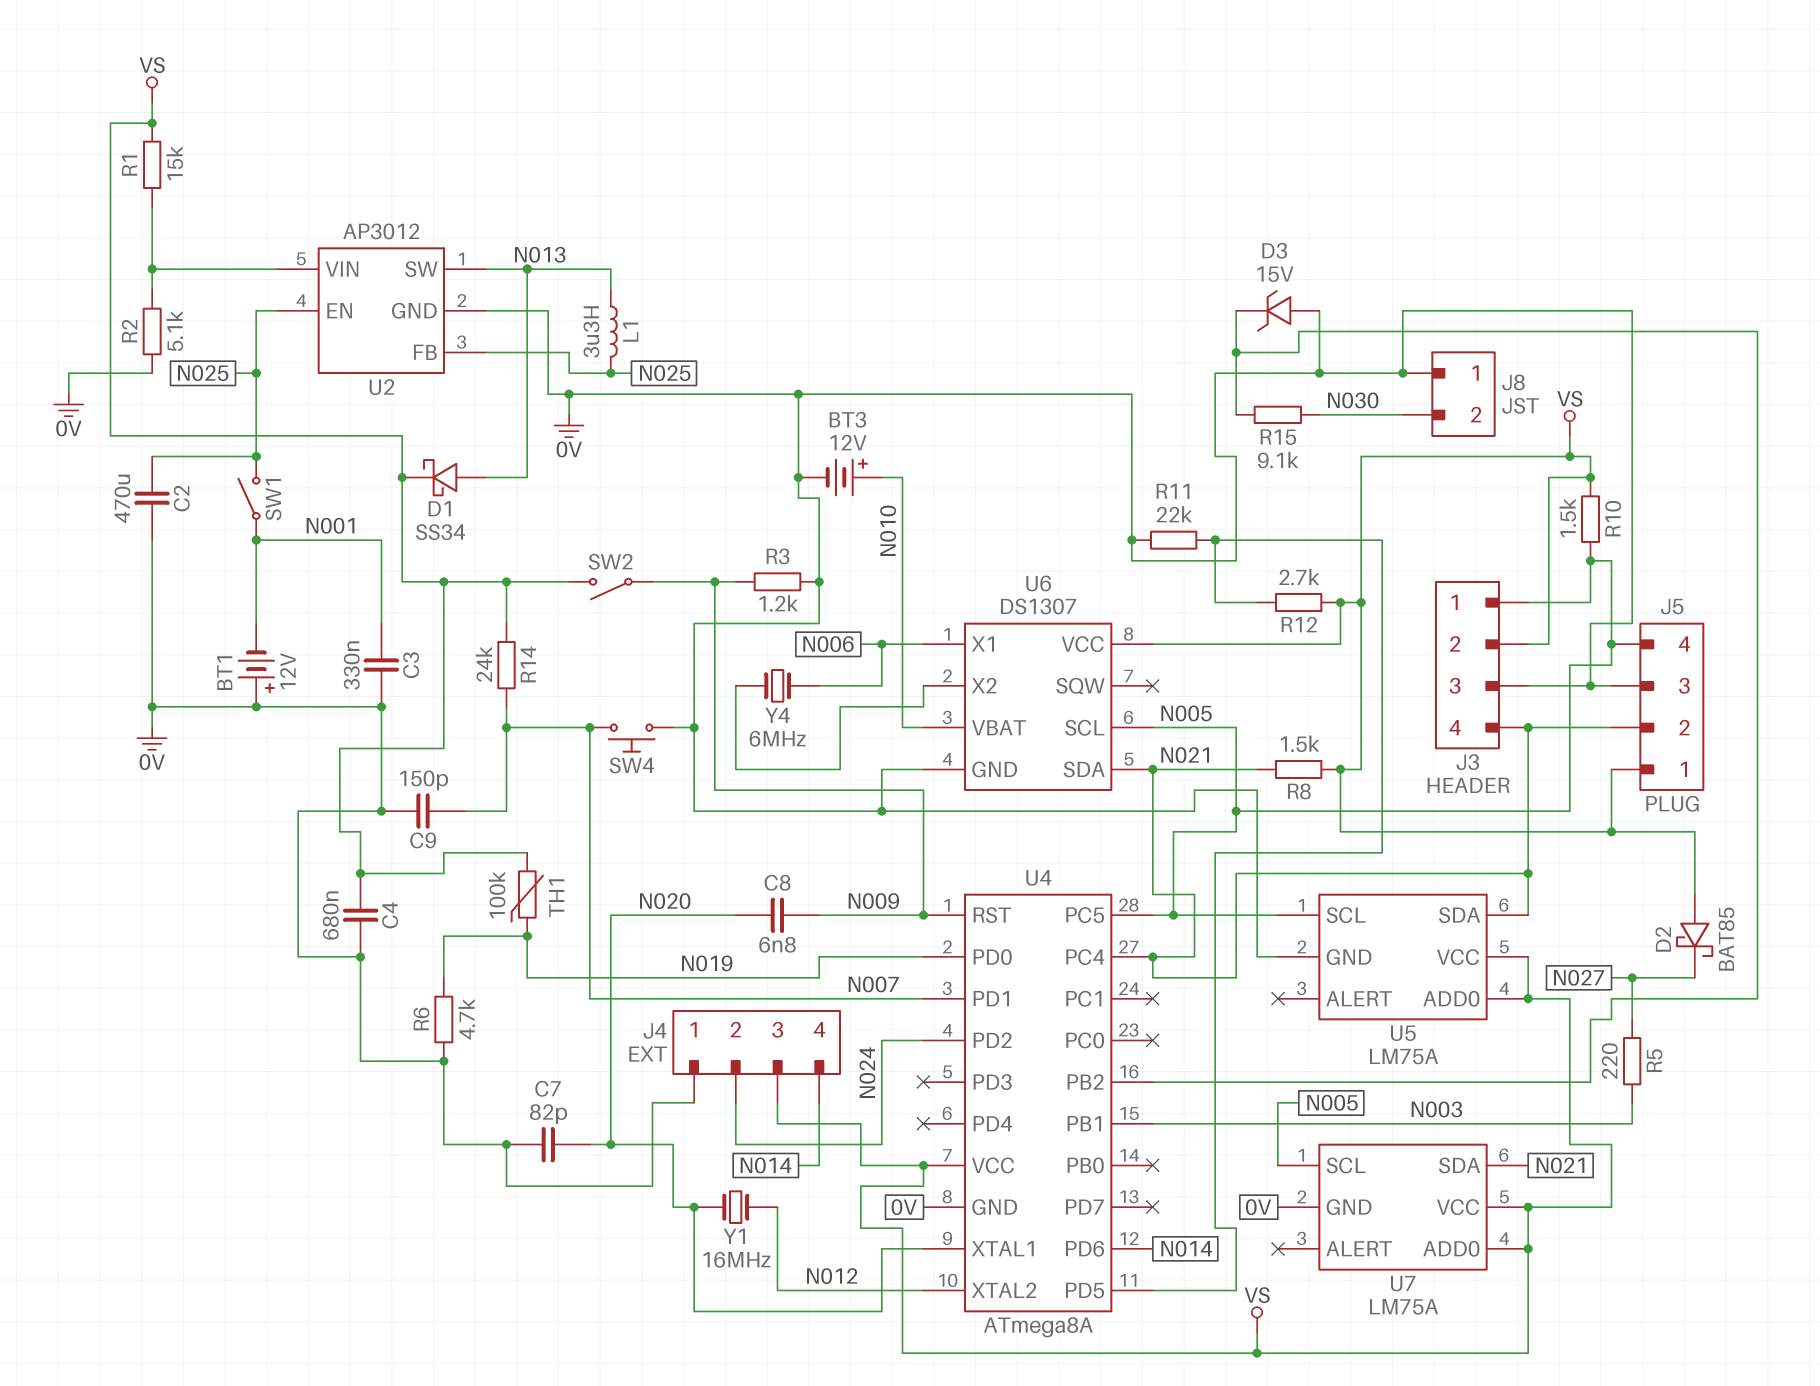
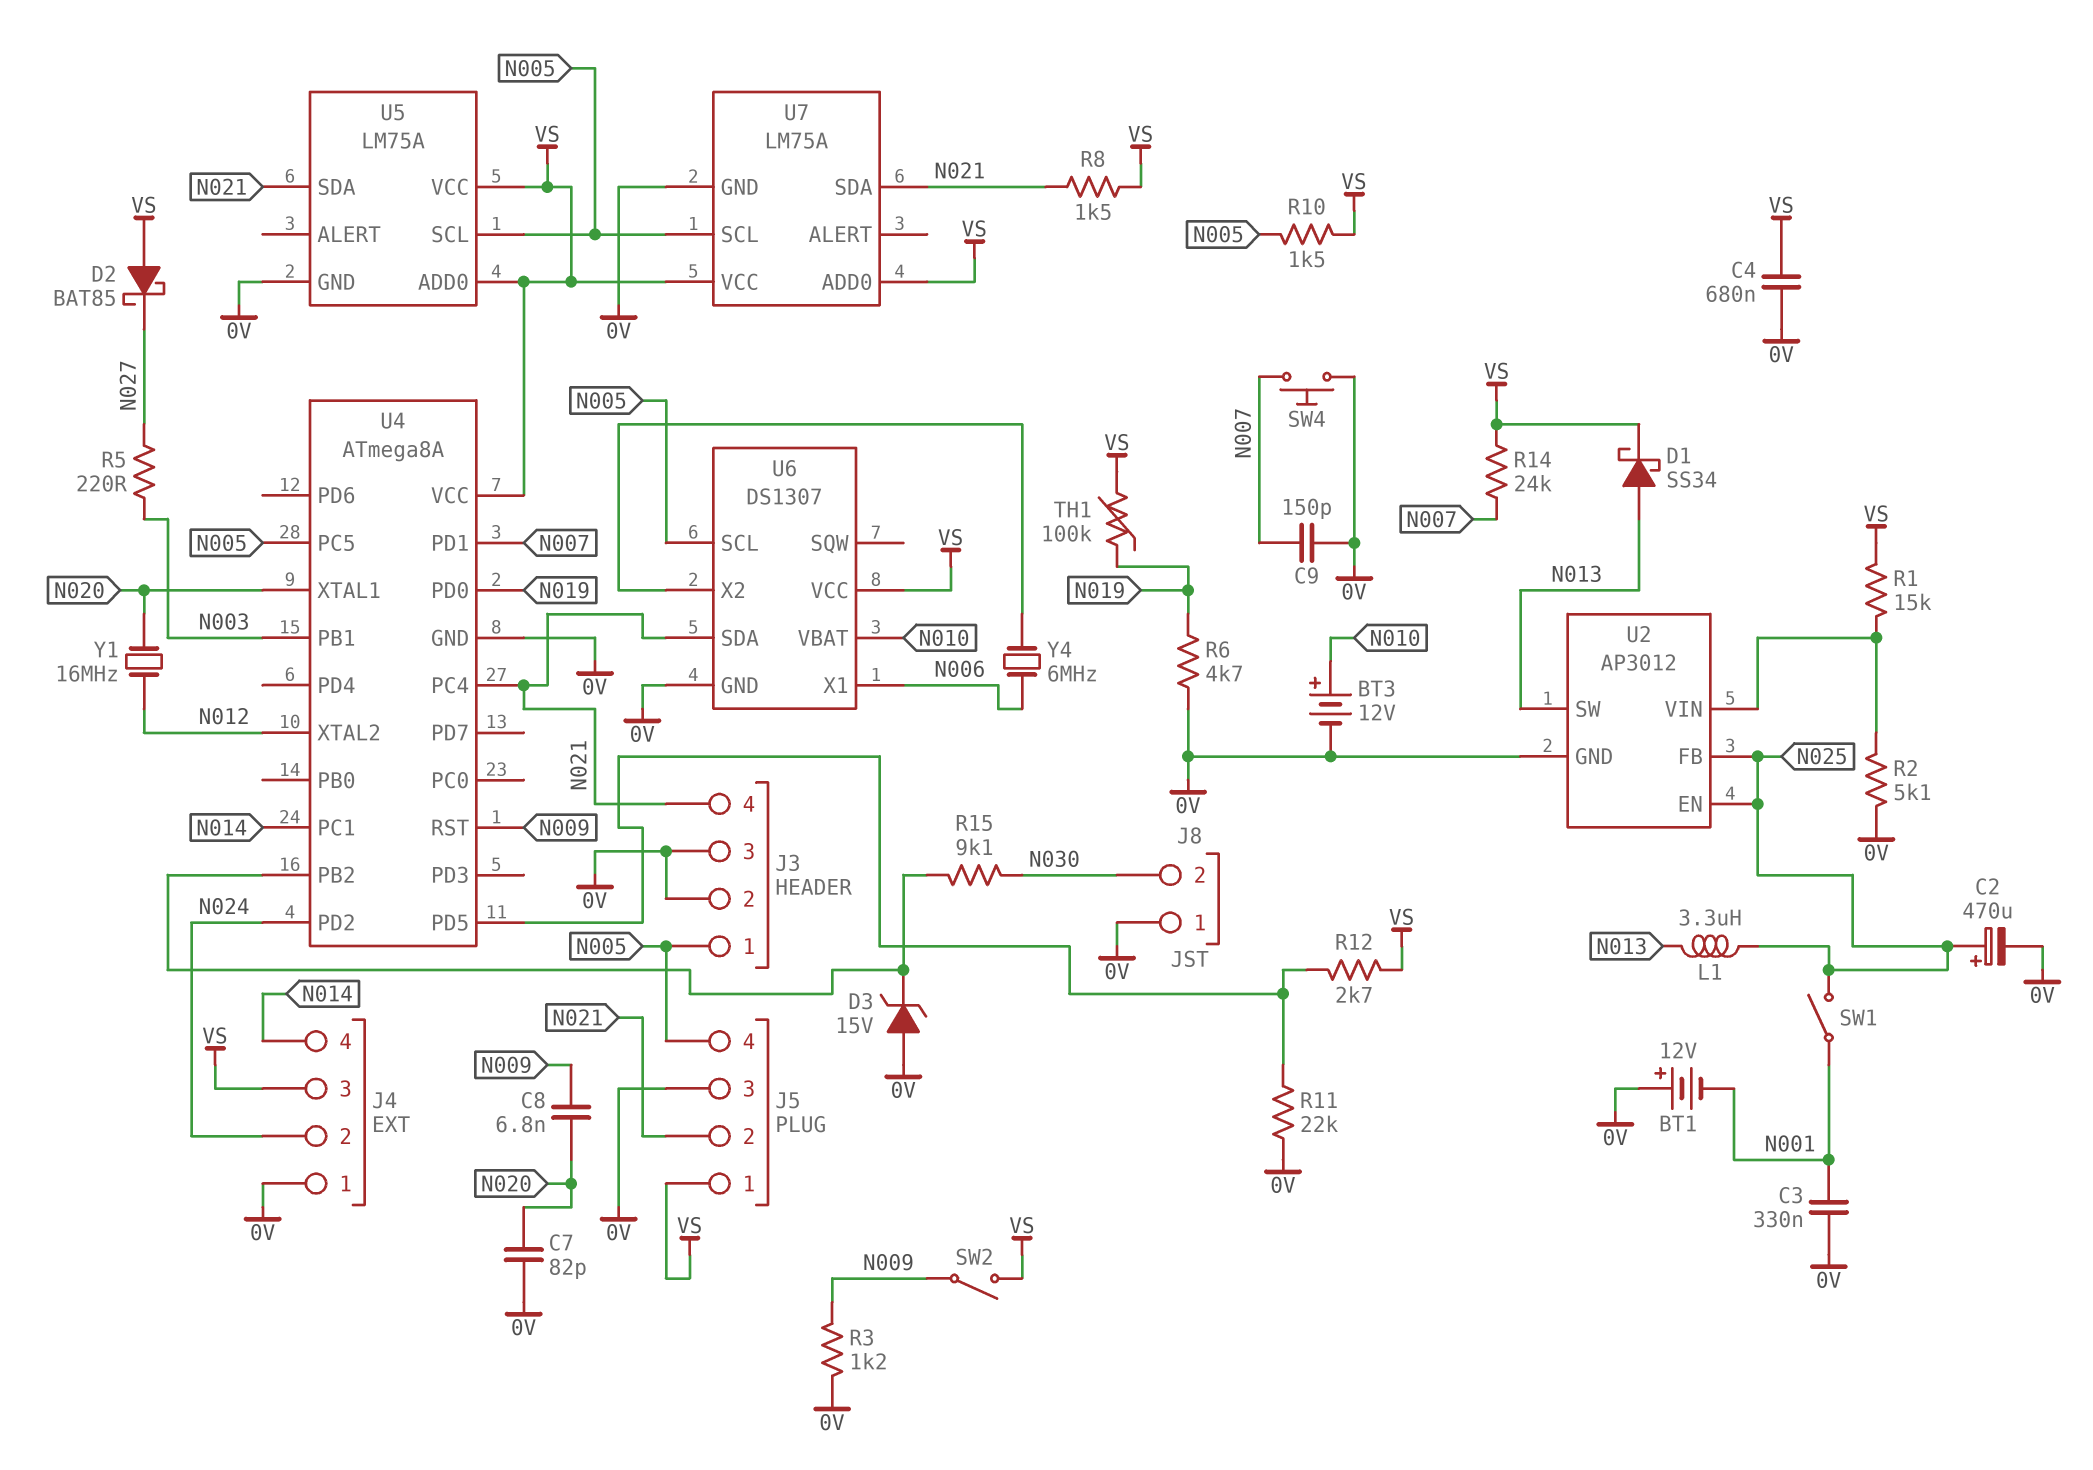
C2: 470uF (0V, N025) -> 470uF (plus N025, minus 0V)
J3 pin 2: VS -> 0V
U4 pin PC1: none -> N014
U4 pin PD6: N014 -> none

